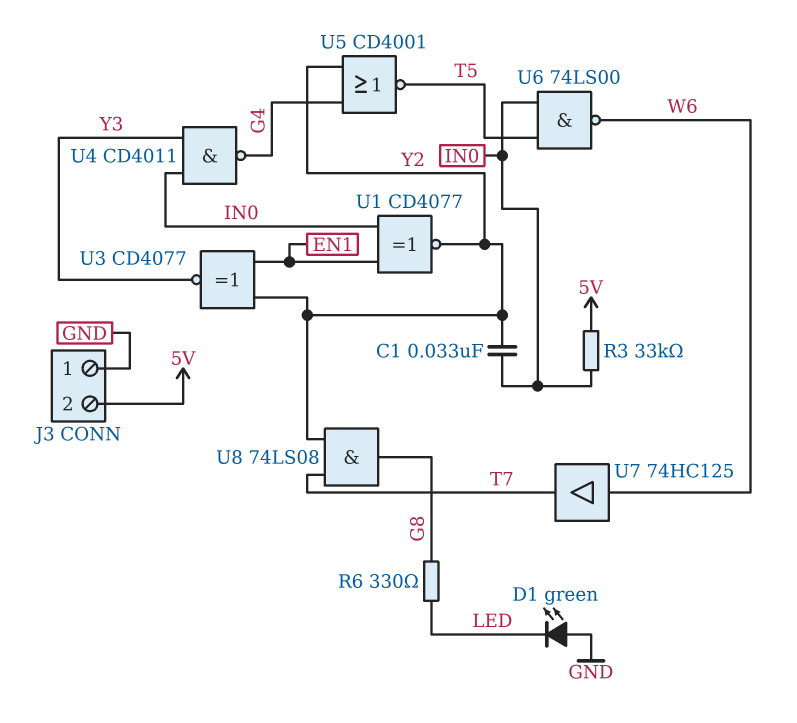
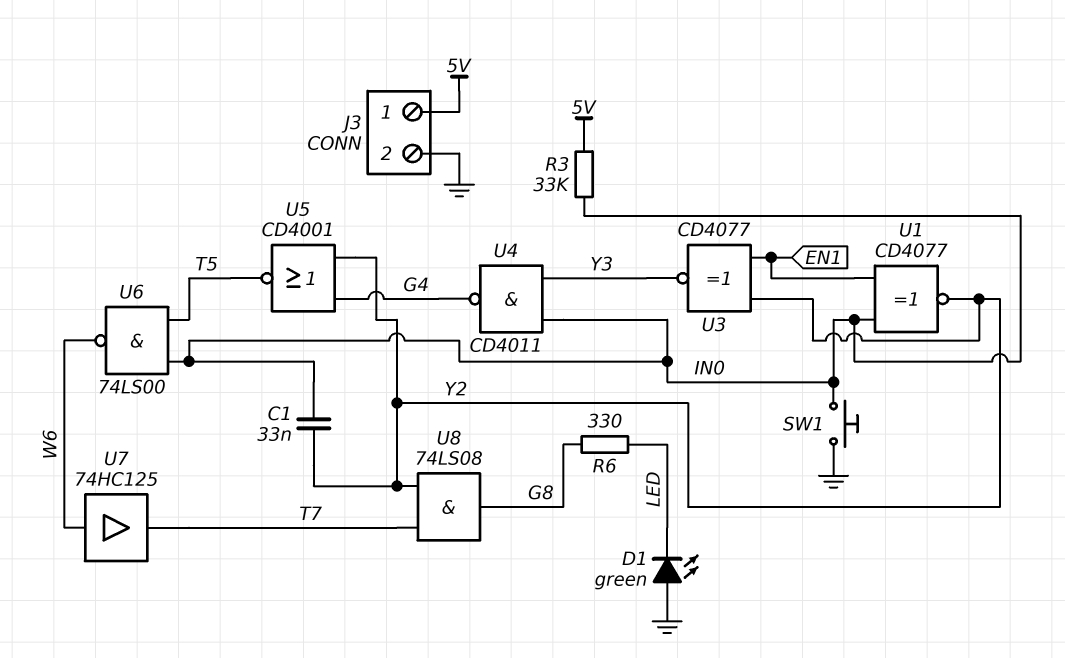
J3 pin 1: GND -> 5V
J3 pin 2: 5V -> GND
SW1: none -> button (GND, IN0)

